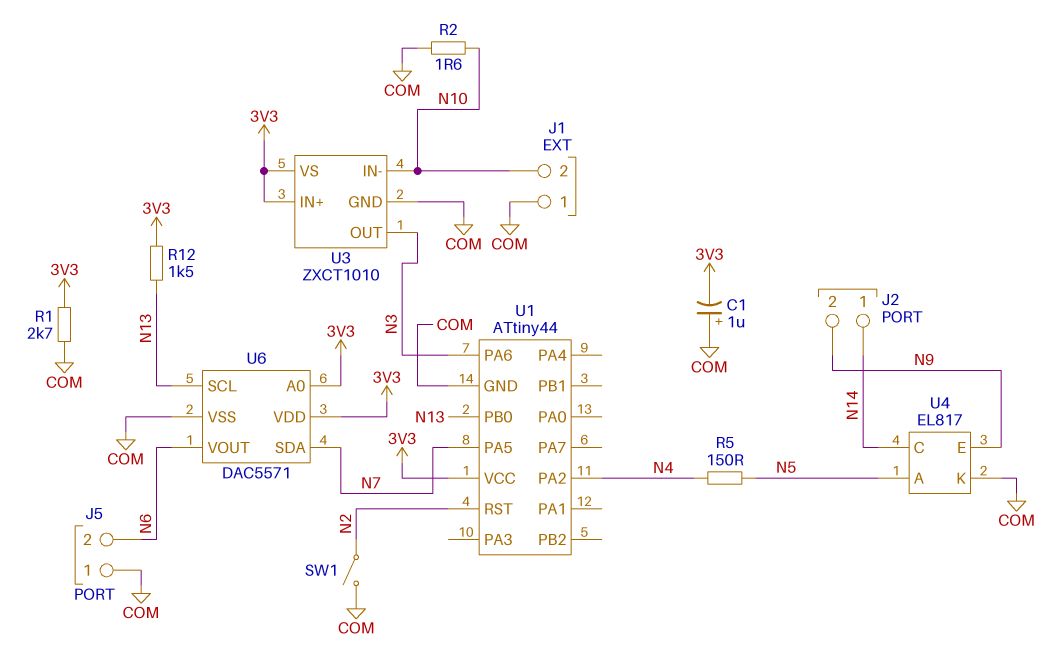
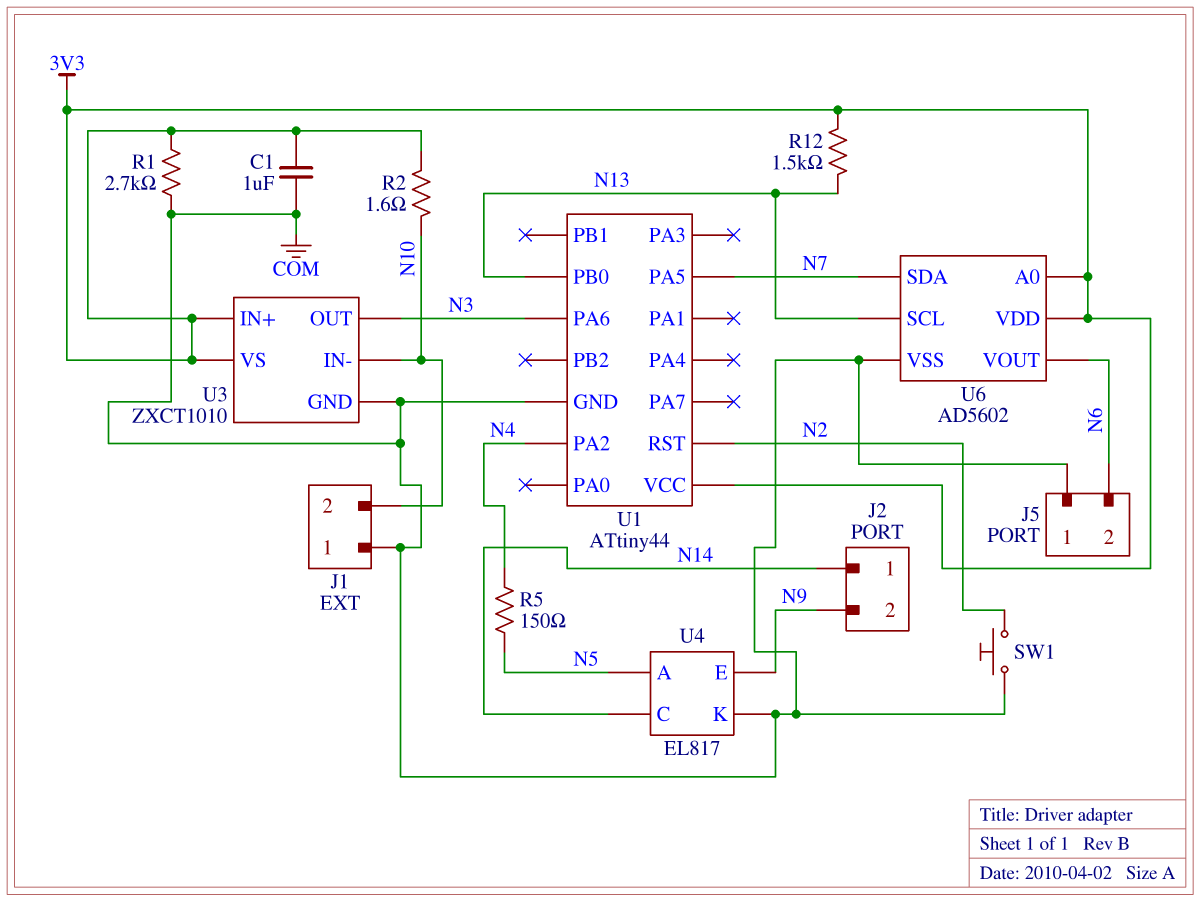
C1: 1uF (plus COM, minus 3V3) -> 1uF (3V3, COM)
R2: 1.6 (COM, N10) -> 1.6 (3V3, N10)
SW1: switch (COM, N2) -> button (COM, N2)
U6: DAC5571 -> AD5602

